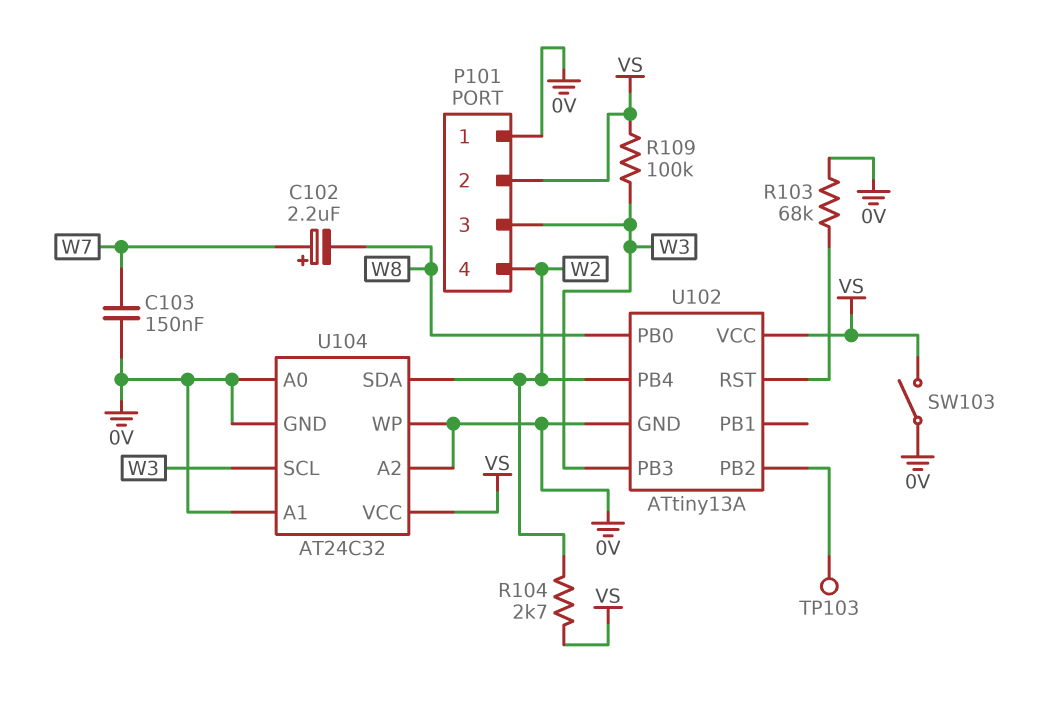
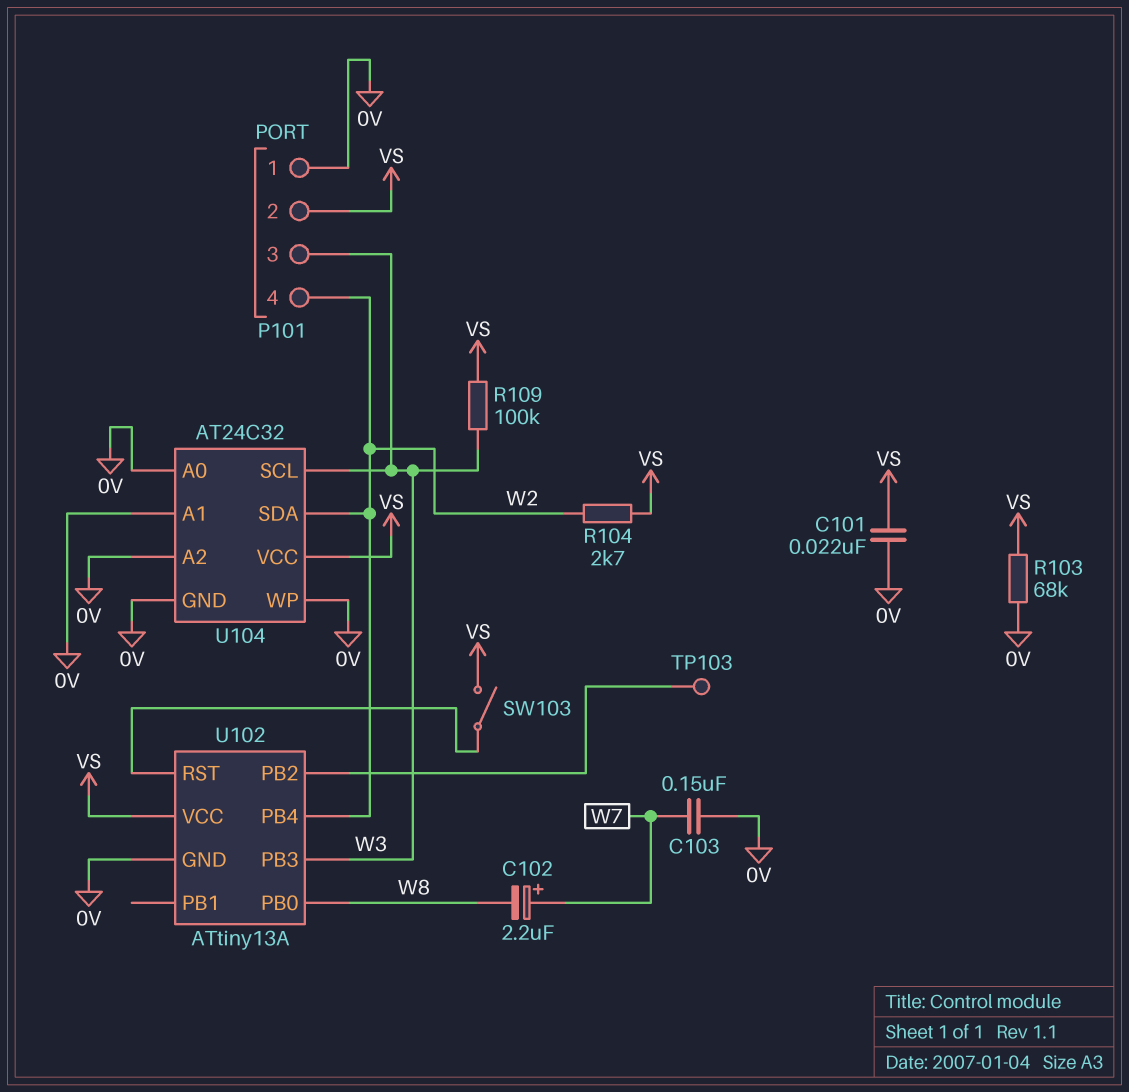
C101: none -> 22nF (0V, VS)
R103: 68k (0V, U102/RST) -> 68k (0V, VS)
SW103: switch (0V, VS) -> switch (U102/RST, VS)

